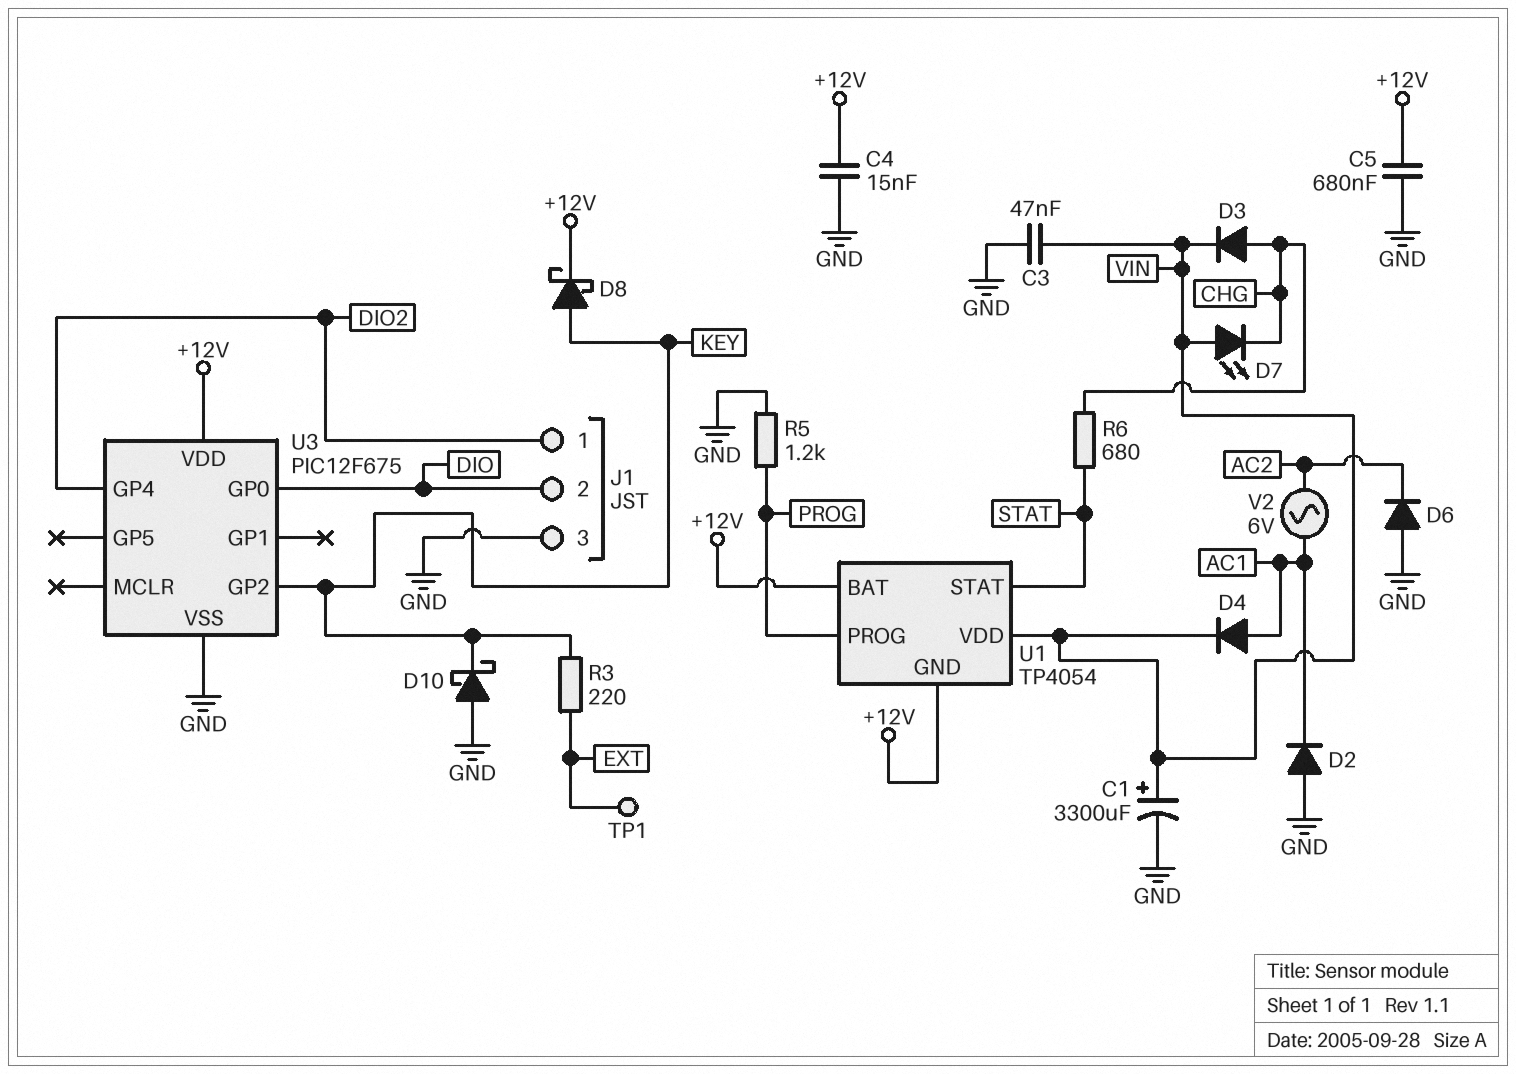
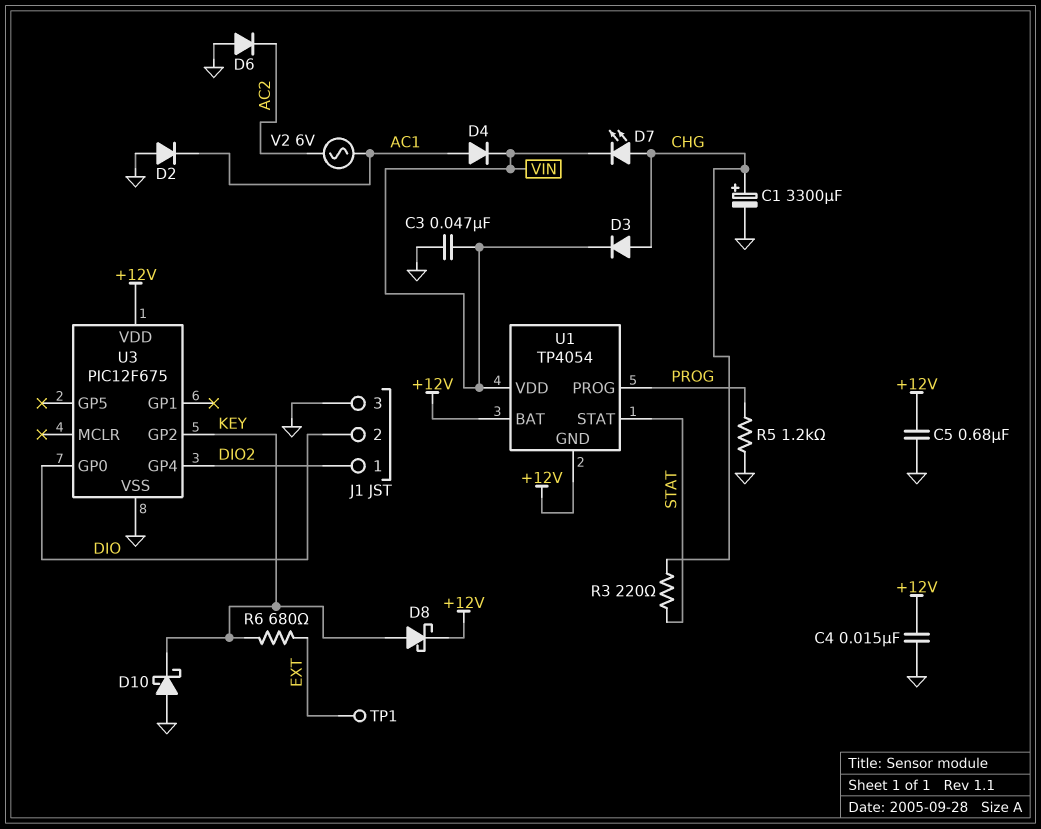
C1: 3300uF (plus VIN, minus GND) -> 3300uF (plus CHG, minus GND)
D7: LED (A VIN, K CHG) -> LED (A CHG, K VIN)
R3: 220 (EXT, KEY) -> 220 (CHG, STAT)
R6: 680 (CHG, STAT) -> 680 (EXT, KEY)

